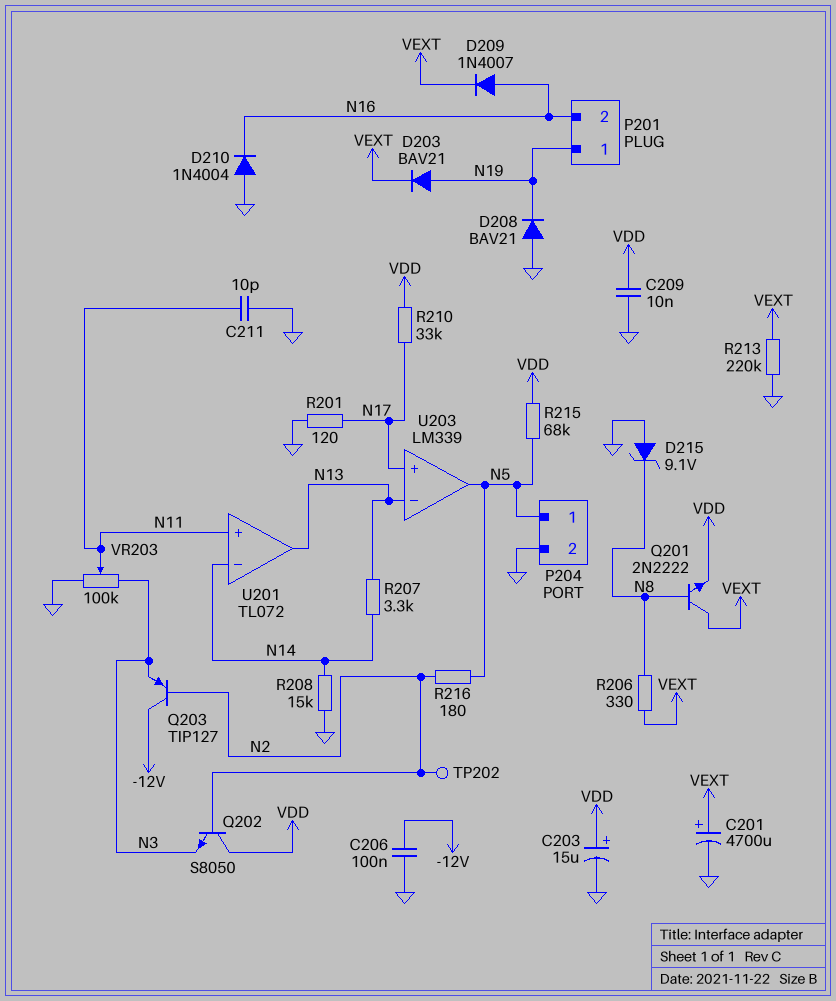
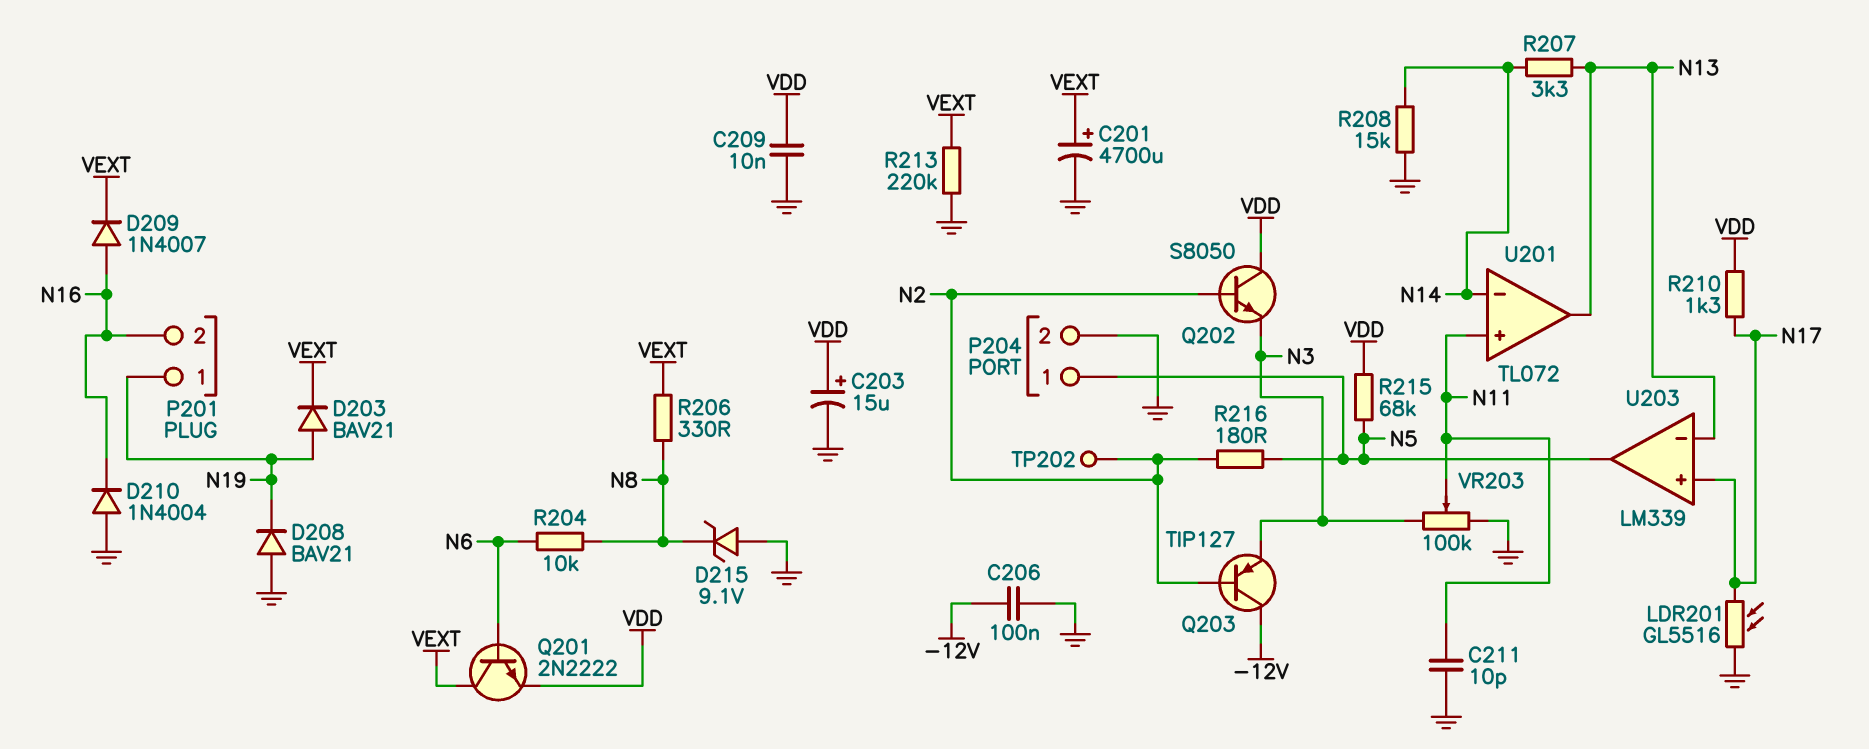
LDR201: none -> GL5516 (GND, N17)
Q201: NPN 2N2222 (B N8, C VEXT, E VDD) -> NPN 2N2222 (B N6, C VEXT, E VDD)
R201: 120 (GND, N17) -> none
R204: none -> 10k (N6, N8)
R210: 33k (N17, VDD) -> 1.3k (N17, VDD)

